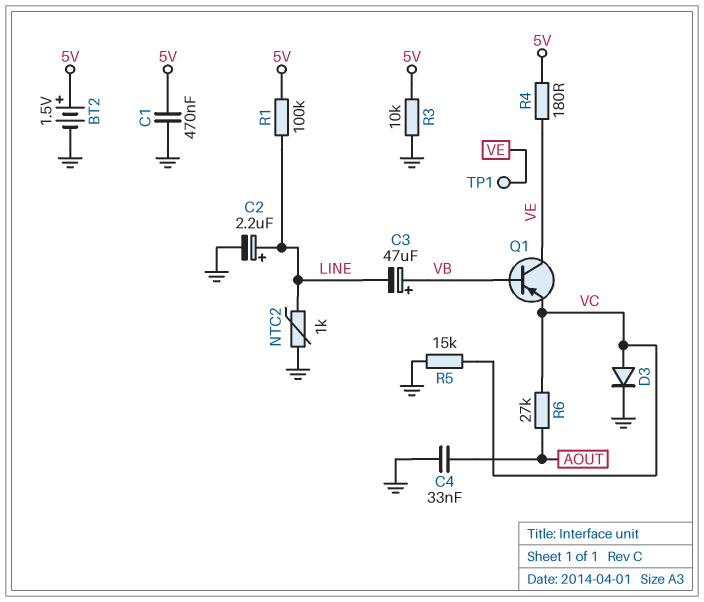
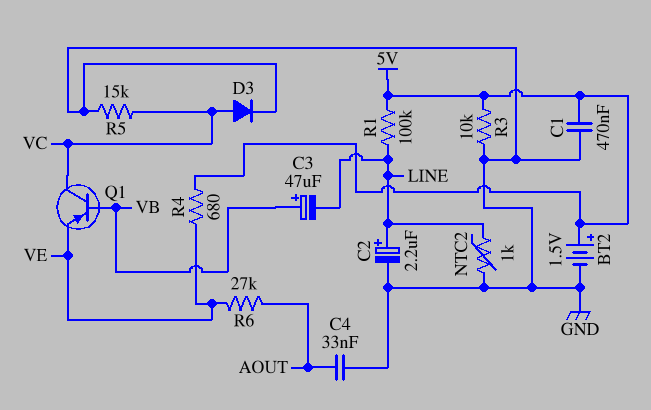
Q1: PNP (B VB, C VE, E VC) -> PNP (B VB, C VC, E VE)
R4: 180 (5V, VE) -> 680 (5V, VE)
R6: 27k (AOUT, VC) -> 27k (AOUT, VE)
TP1: test point (VE) -> none

